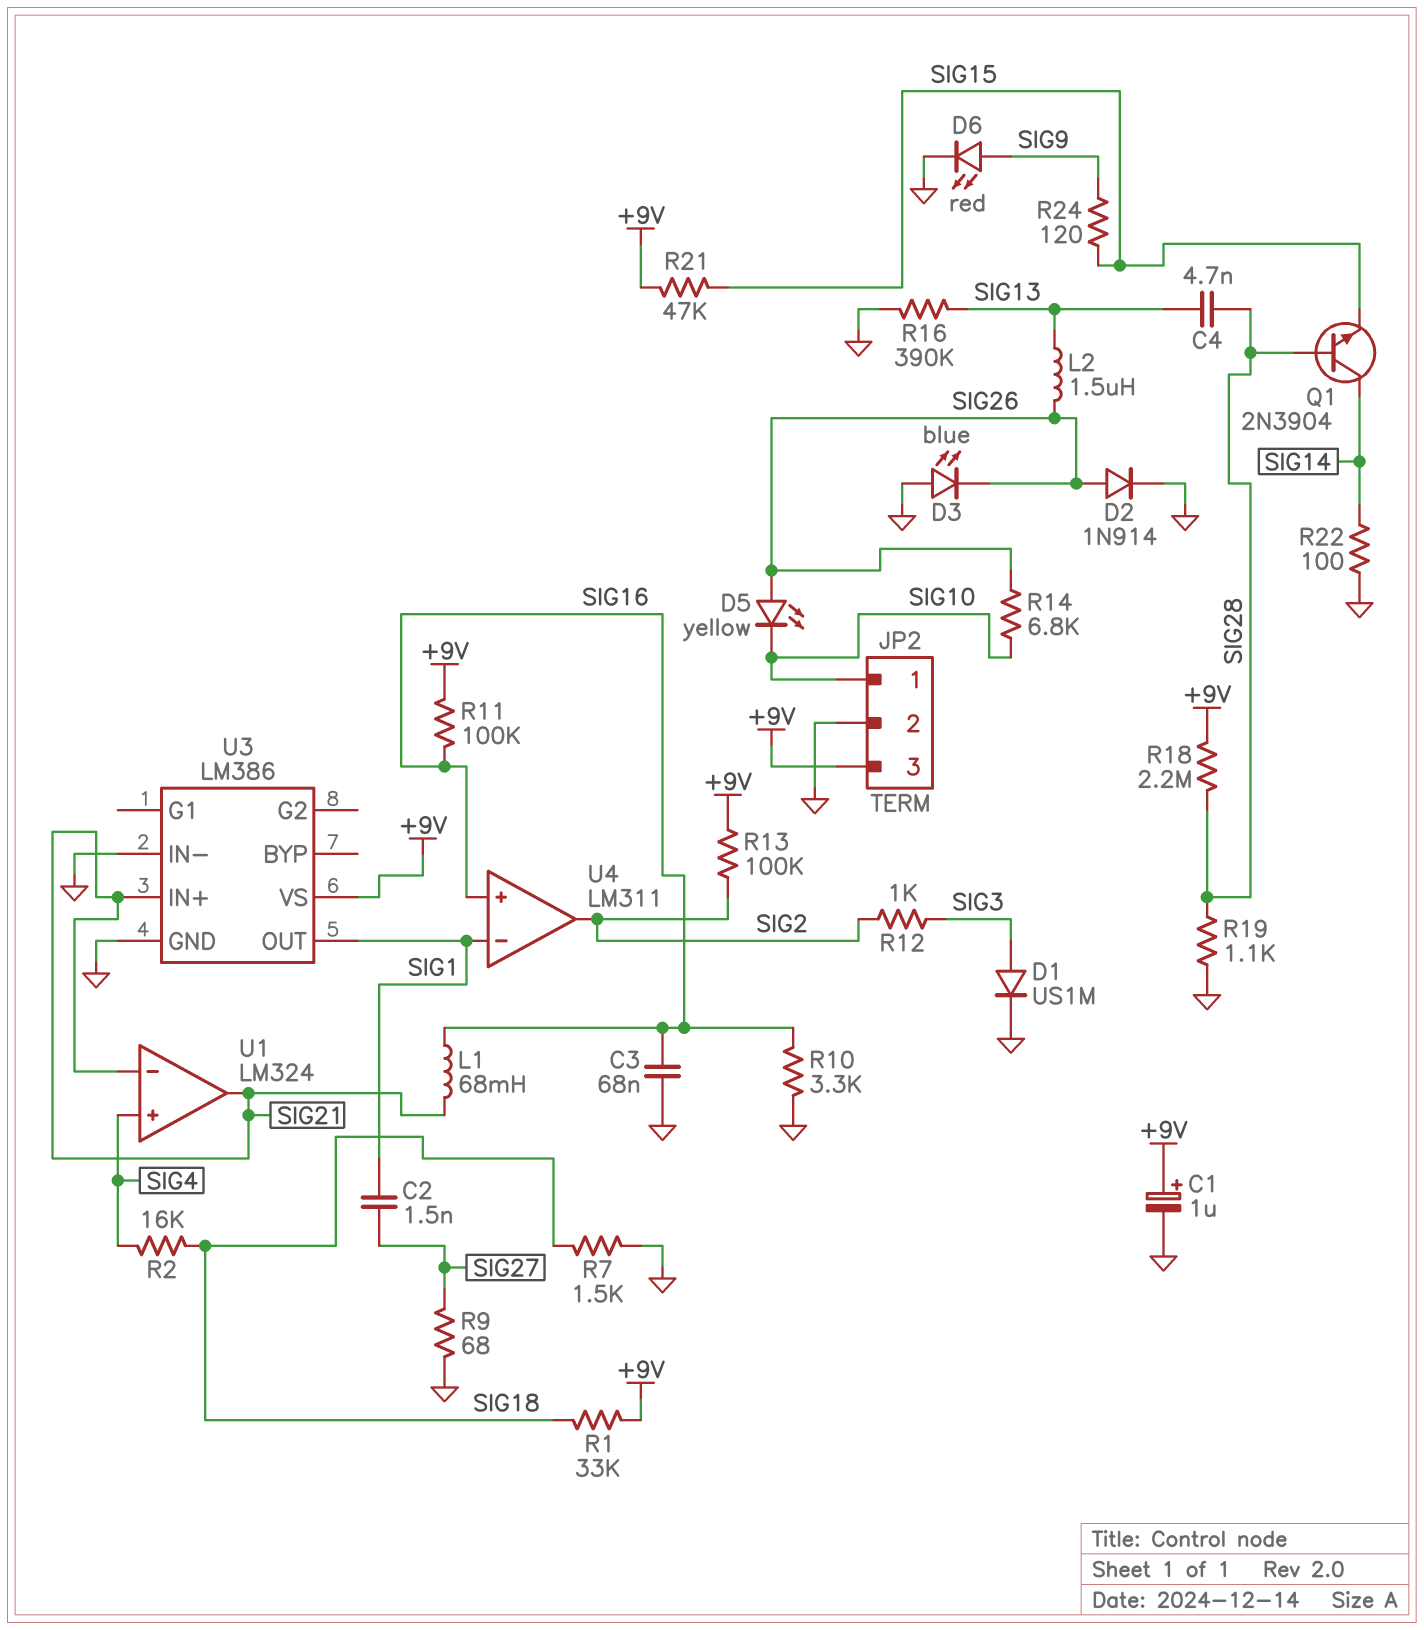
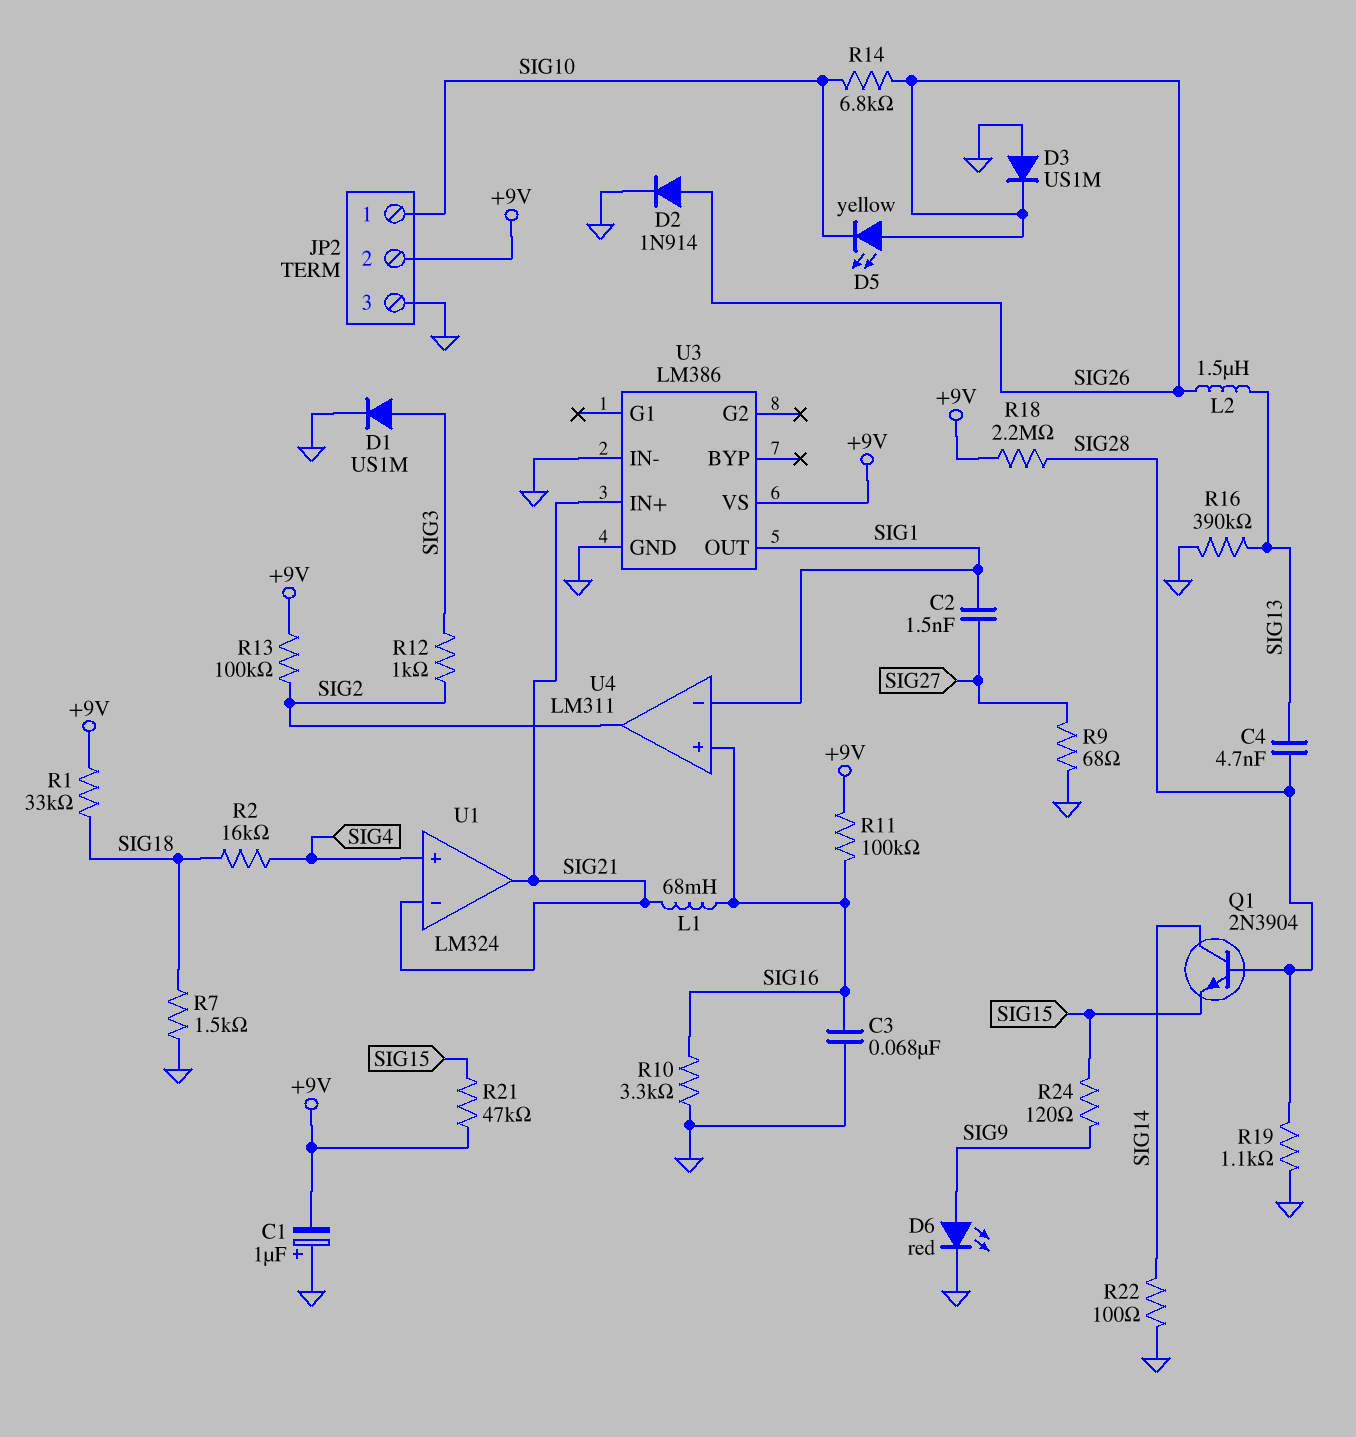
C1: 1uF (plus +9V, minus GND) -> 1uF (plus GND, minus +9V)
D3: LED blue (A GND, K SIG26) -> diode US1M (A GND, K SIG26)
JP2 pin 2: GND -> +9V
JP2 pin 3: +9V -> GND

